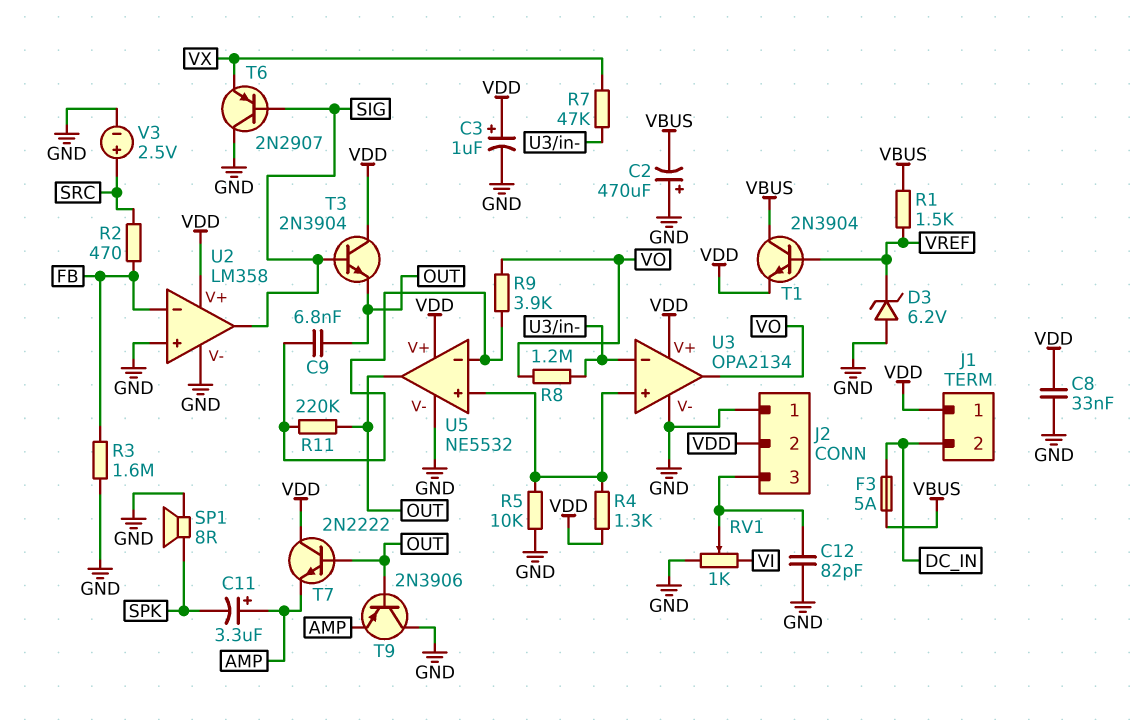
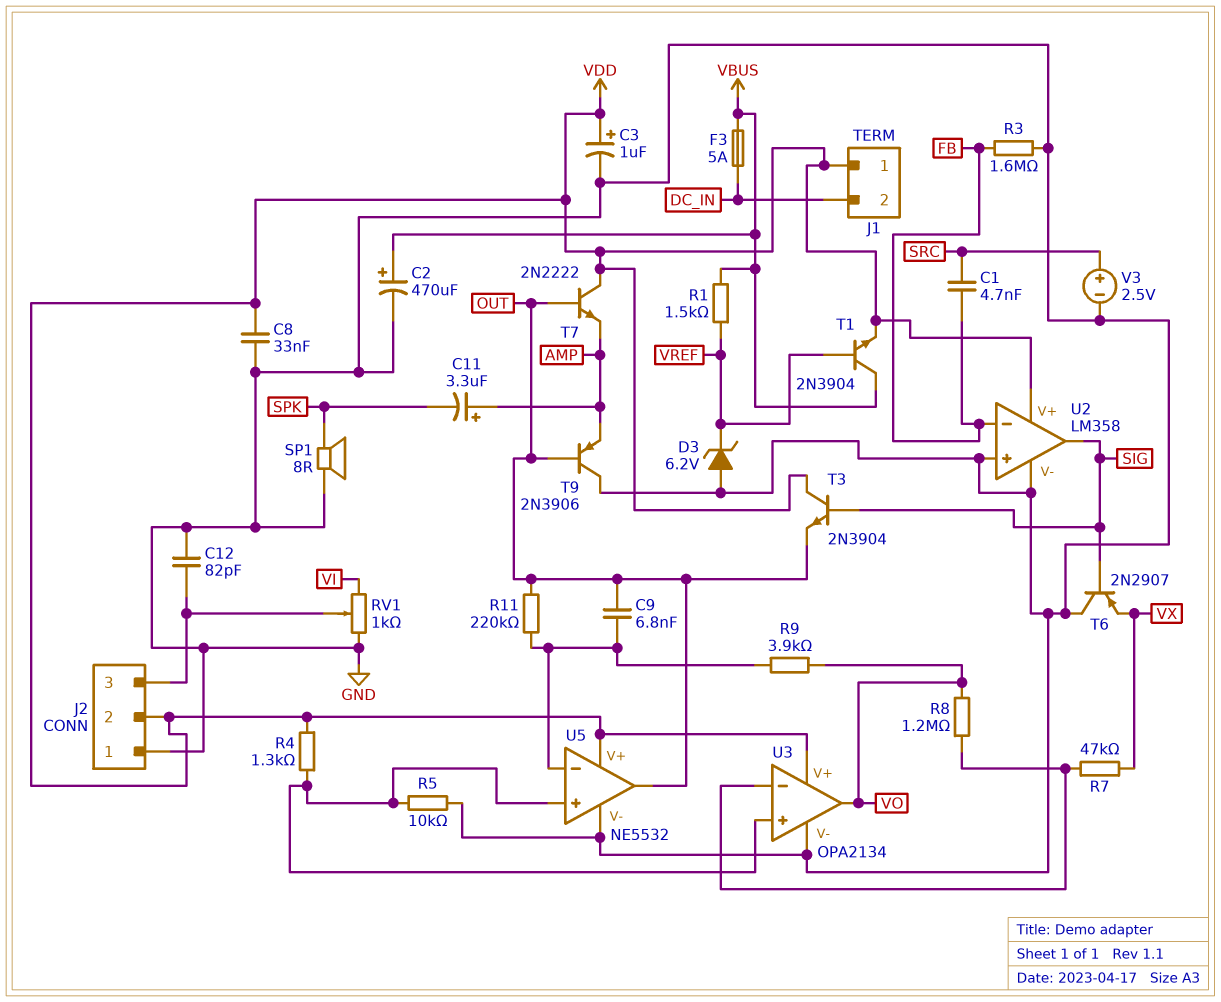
C1: none -> 4.7nF (FB, SRC)
C2: 470uF (plus GND, minus VBUS) -> 470uF (plus VBUS, minus GND)
R2: 470 (FB, SRC) -> none

